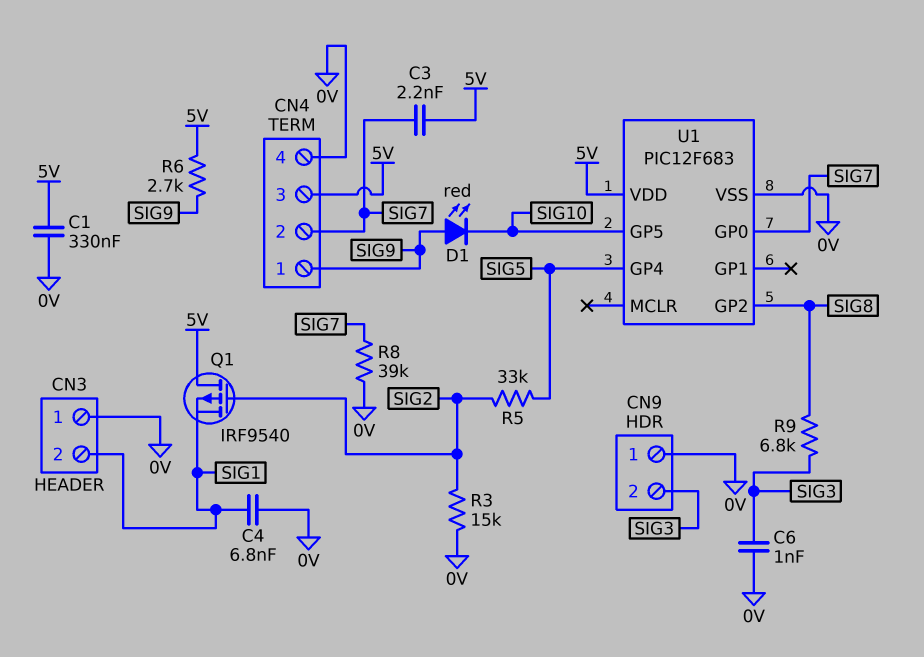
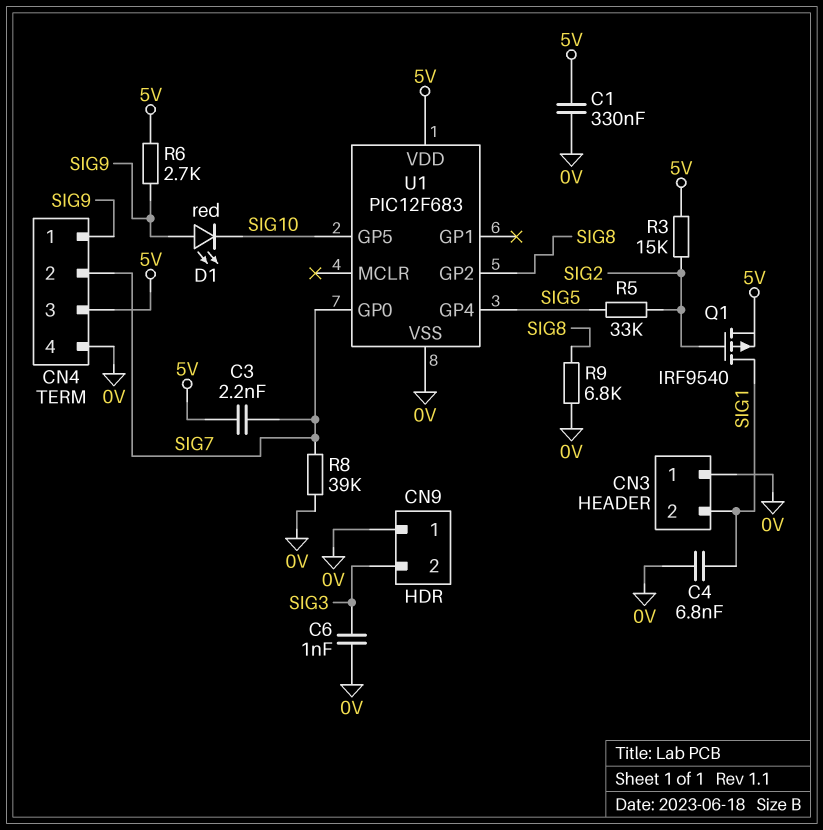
Q1: PMOS IRF9540 (G SIG2, D 5V, S SIG1) -> PMOS IRF9540 (G SIG2, D SIG1, S 5V)
R3: 15k (0V, SIG2) -> 15k (5V, SIG2)
R9: 6.8k (SIG3, SIG8) -> 6.8k (0V, SIG8)

